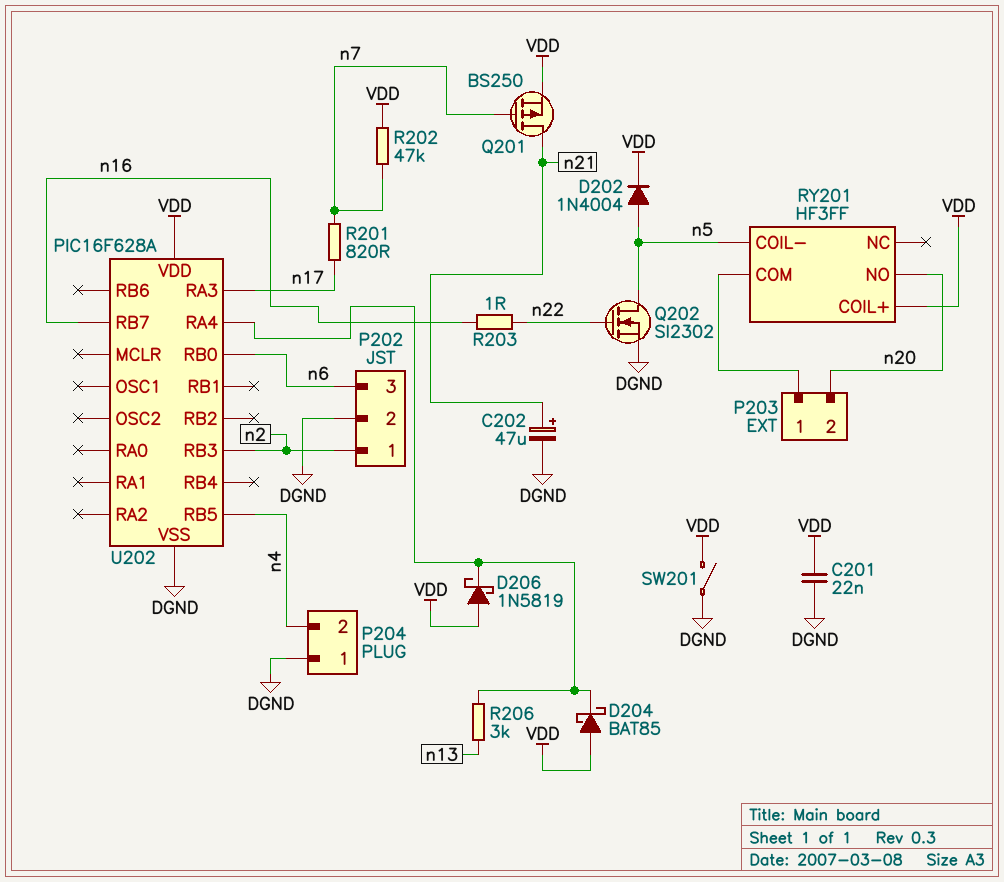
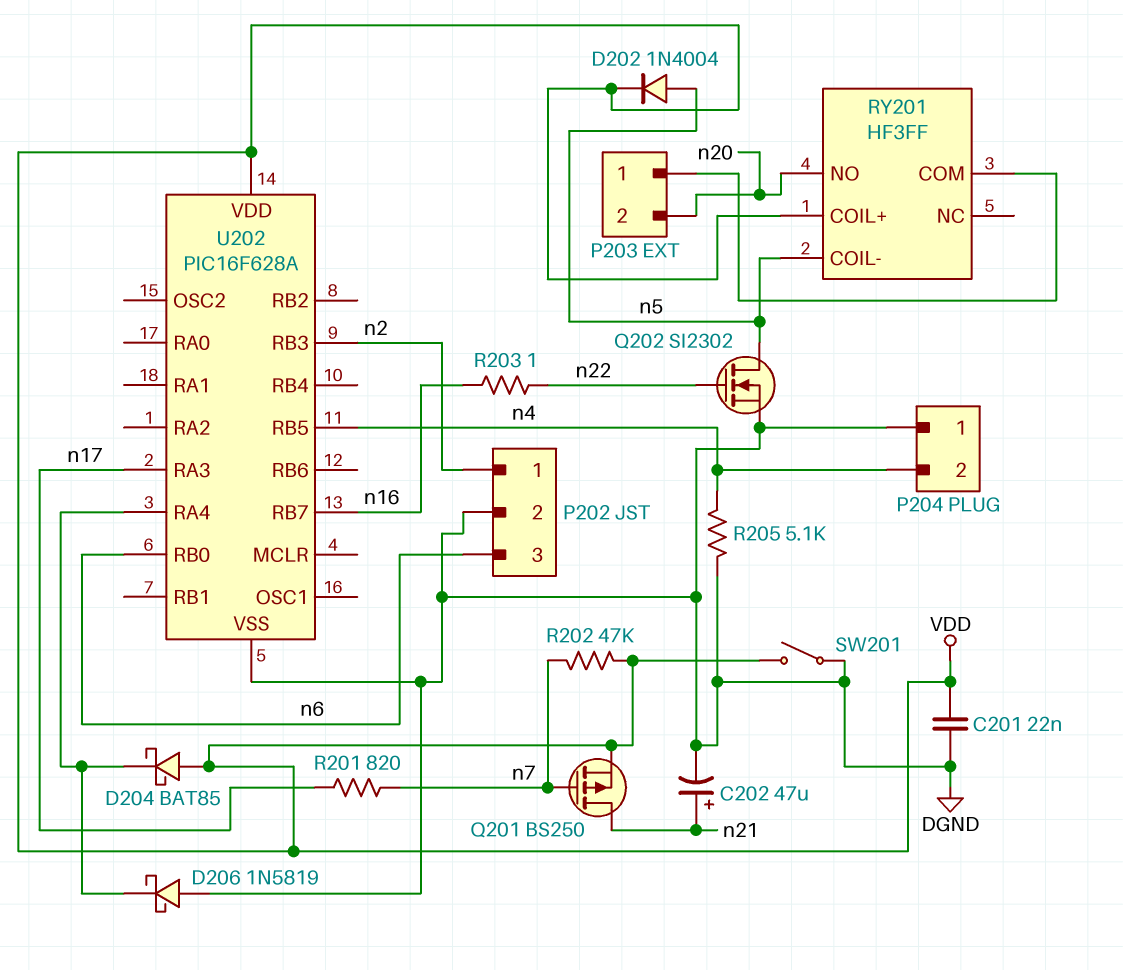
D206: schottky 1N5819 (A VDD, K U202/RA4) -> schottky 1N5819 (A DGND, K U202/RA4)
R205: none -> 5.1k (DGND, n4)
R206: 3k (U202/RA4, n13) -> none

